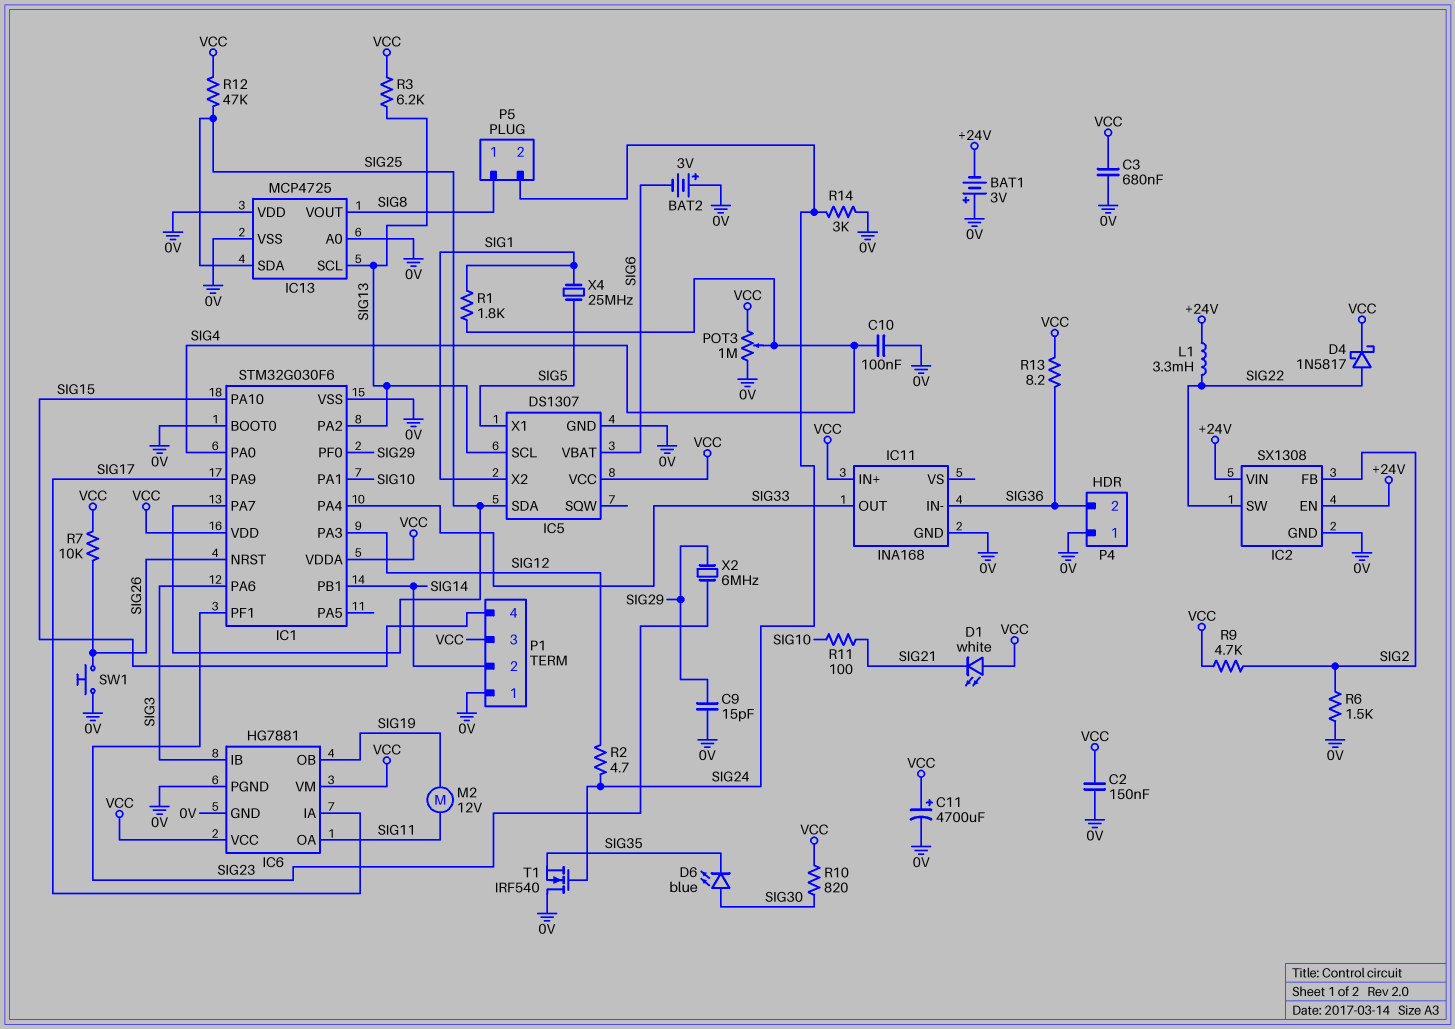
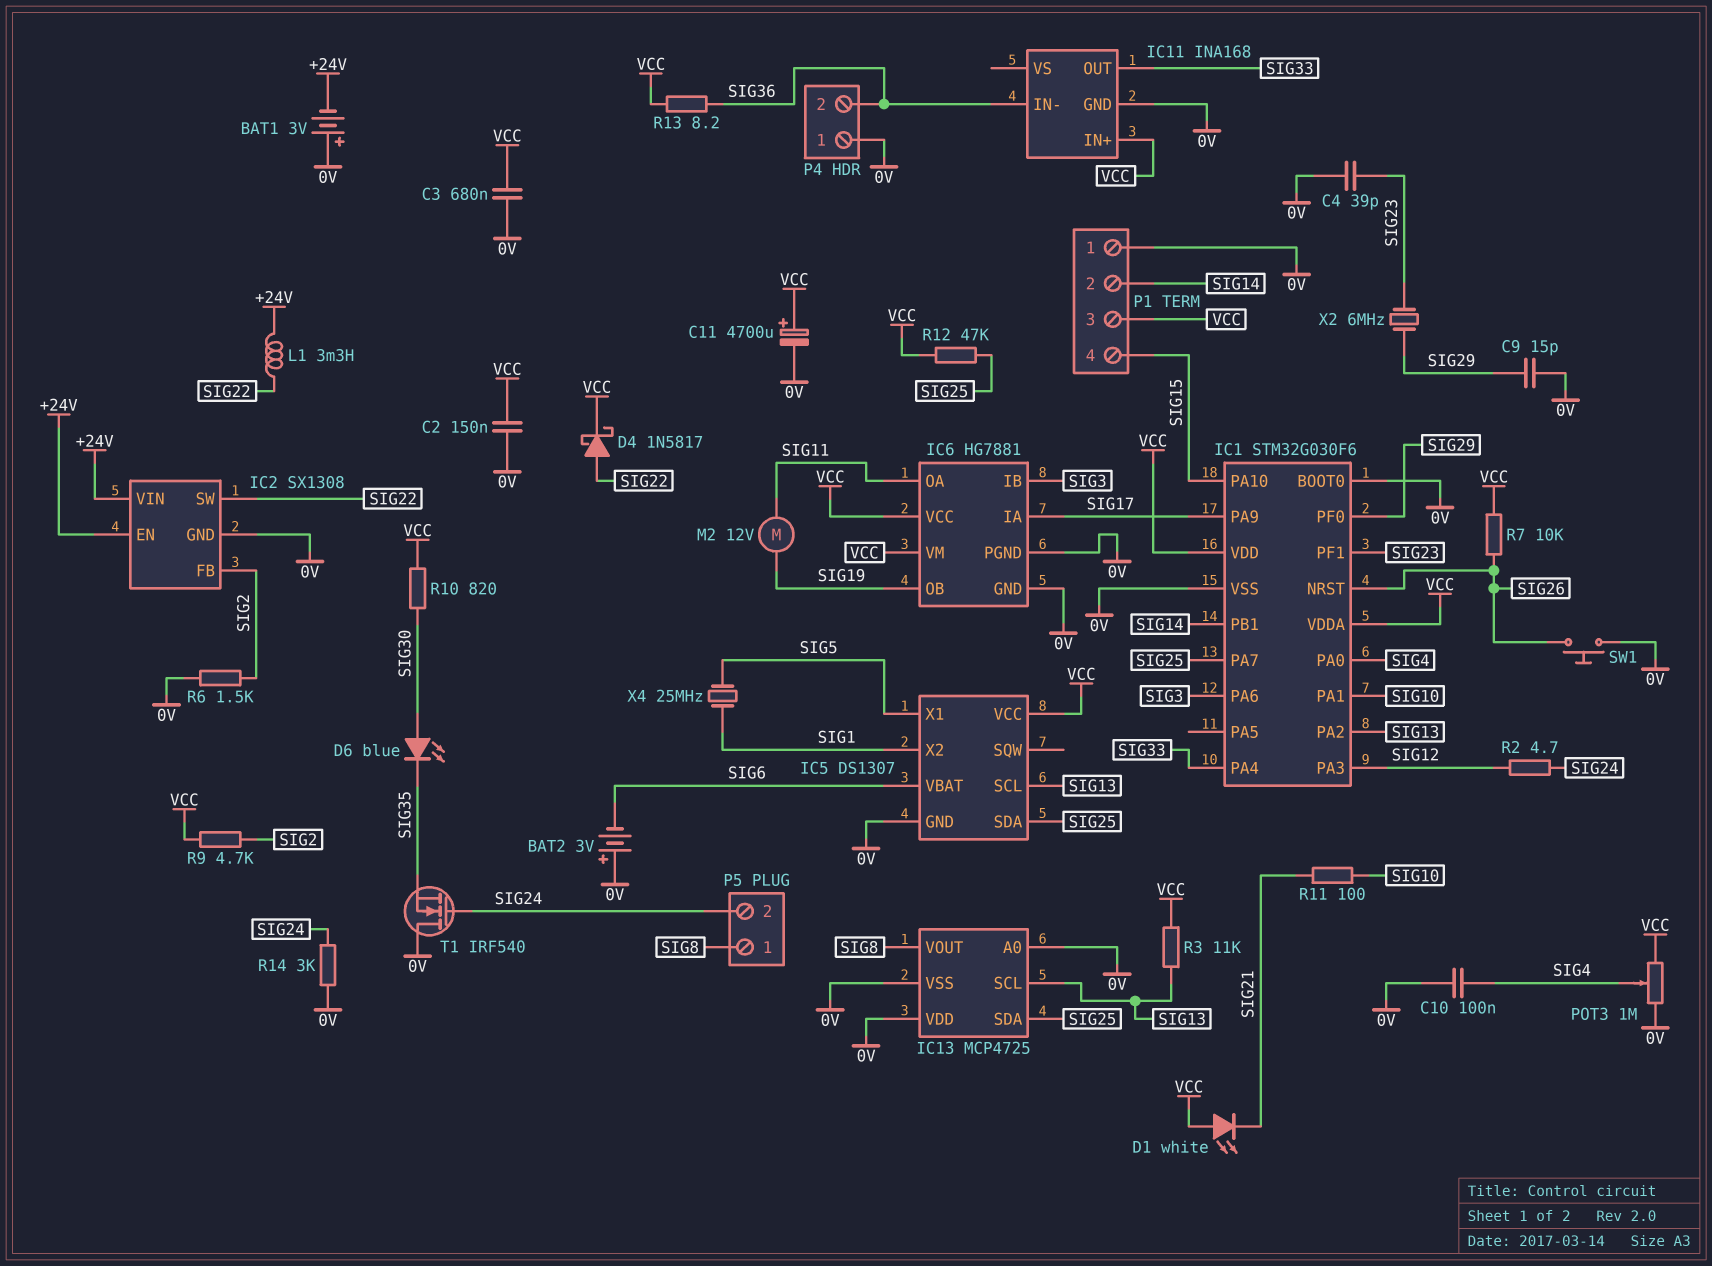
C4: none -> 39pF (0V, SIG23)
R1: 1.8k (SIG1, SIG4) -> none
R3: 6.2k (SIG13, VCC) -> 11k (SIG13, VCC)

